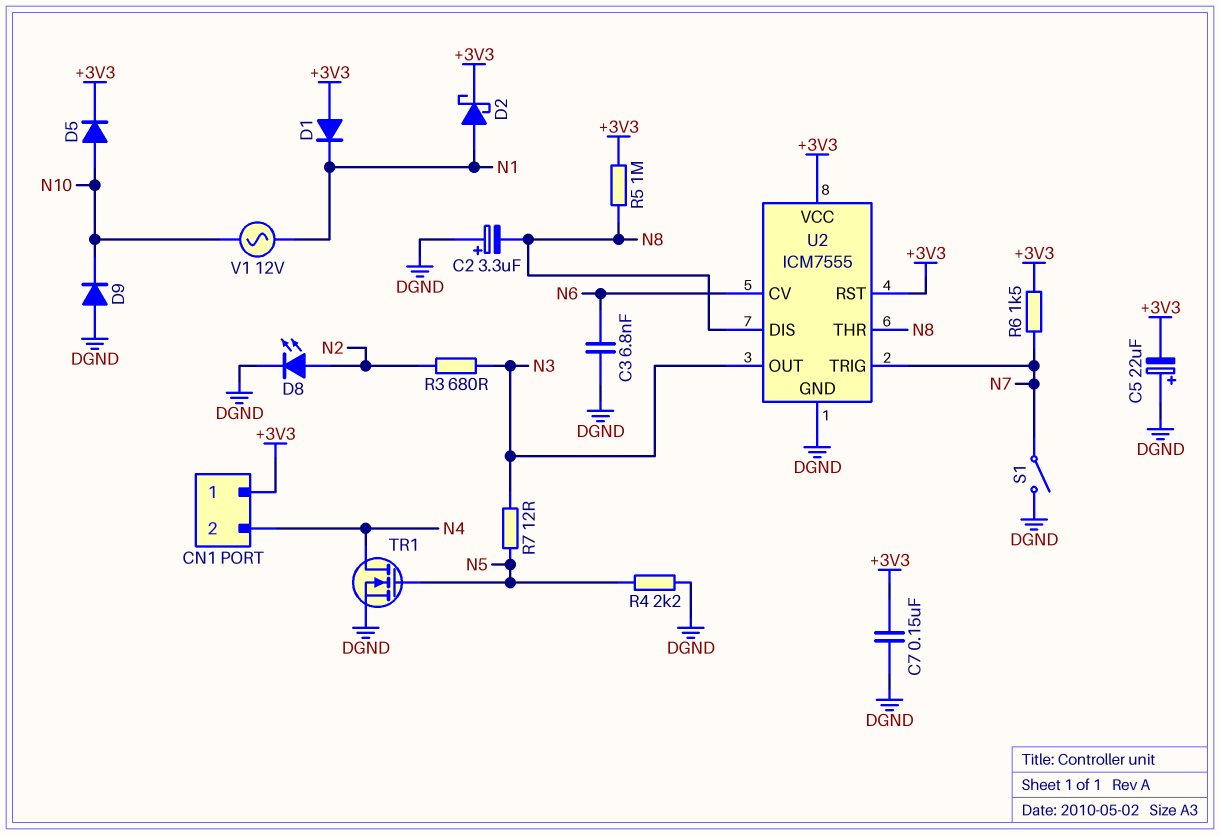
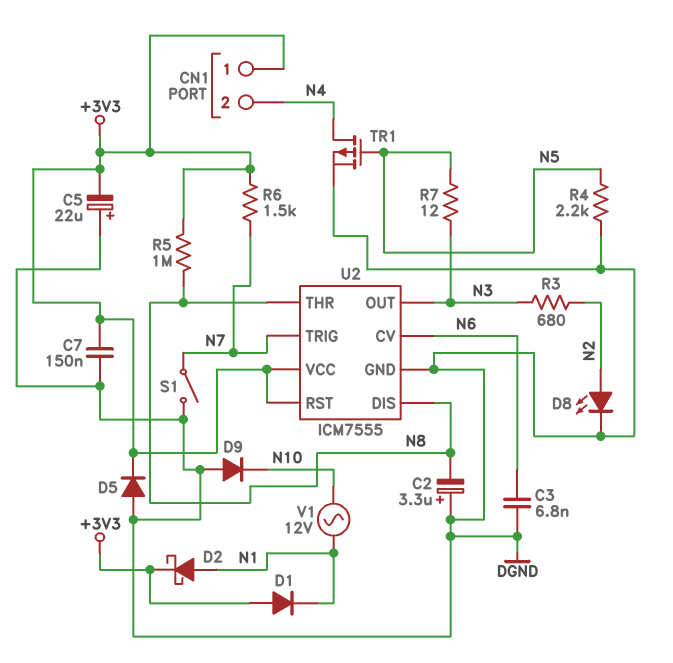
D5: diode (A N10, K +3V3) -> diode (A DGND, K +3V3)
TR1: NMOS (G N5, D N4, S DGND) -> PMOS (G N5, D N4, S DGND)

